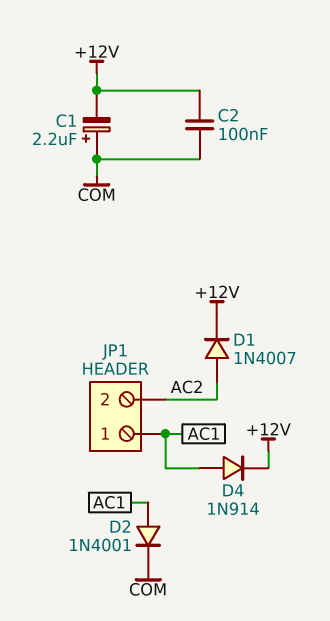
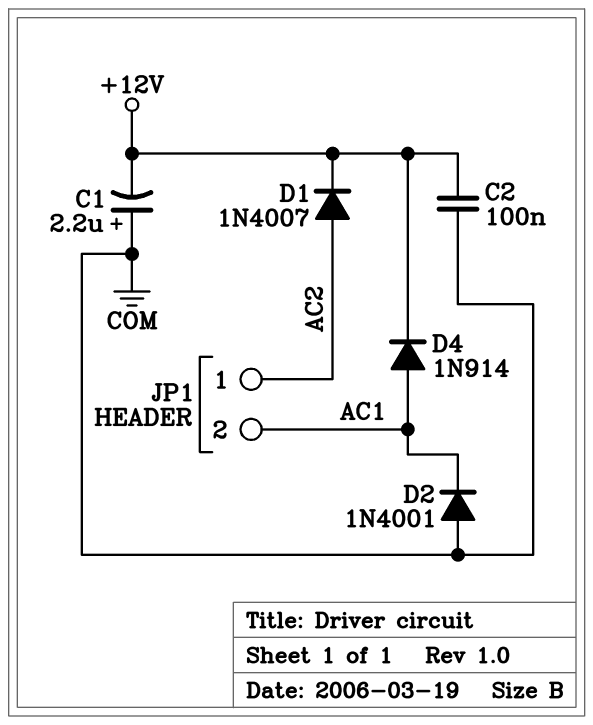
D2: diode 1N4001 (A AC1, K COM) -> diode 1N4001 (A COM, K AC1)
JP1 pin 1: AC1 -> AC2
JP1 pin 2: AC2 -> AC1

